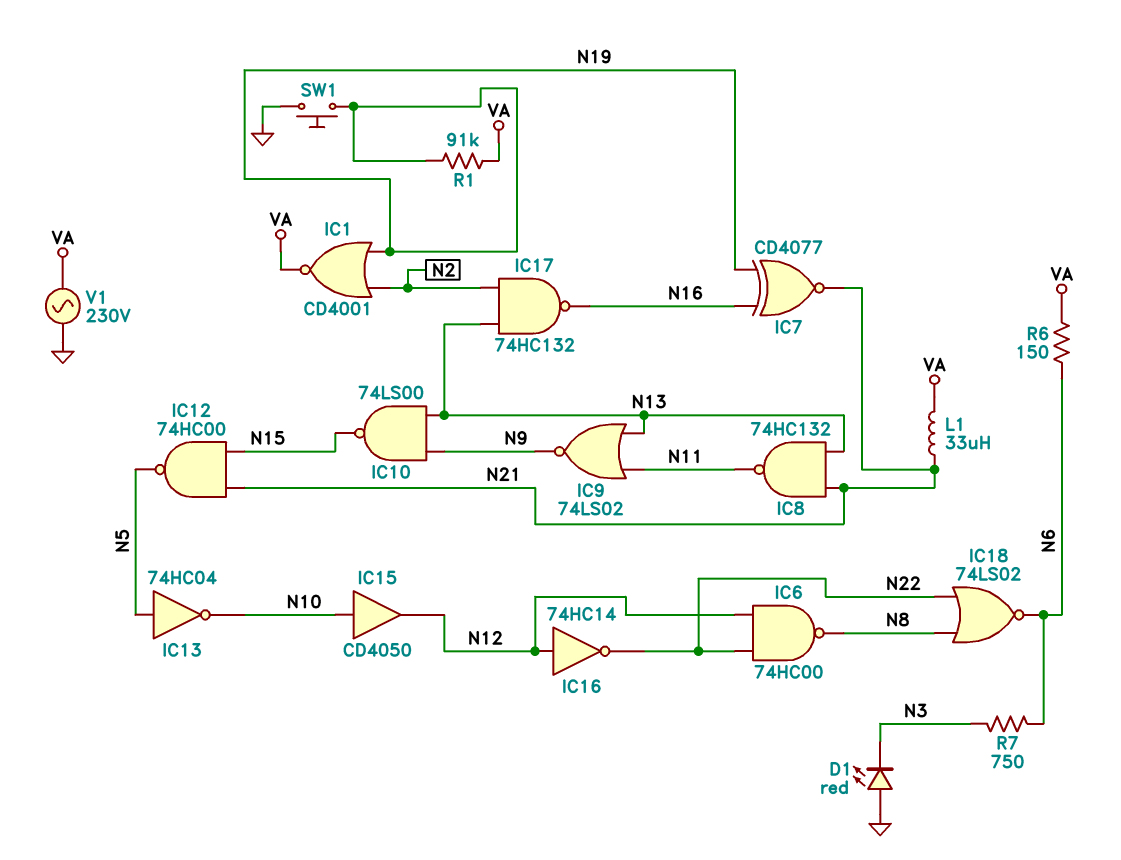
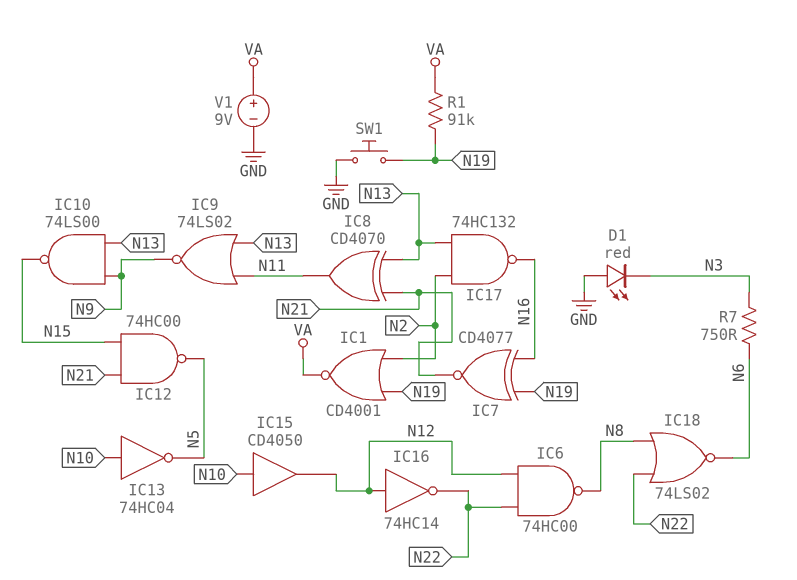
IC8: NAND 74HC132 (in N13, in N21, out N11) -> XOR CD4070 (in N13, in N21, out N11)
IC13: NOT 74HC04 (in N5, out N10) -> NOT 74HC04 (in N10, out N5)
L1: 33uH (N21, VA) -> none
R6: 150 (N6, VA) -> none
V1: AC 230V (GND, VA) -> 9V (plus VA, minus GND)

